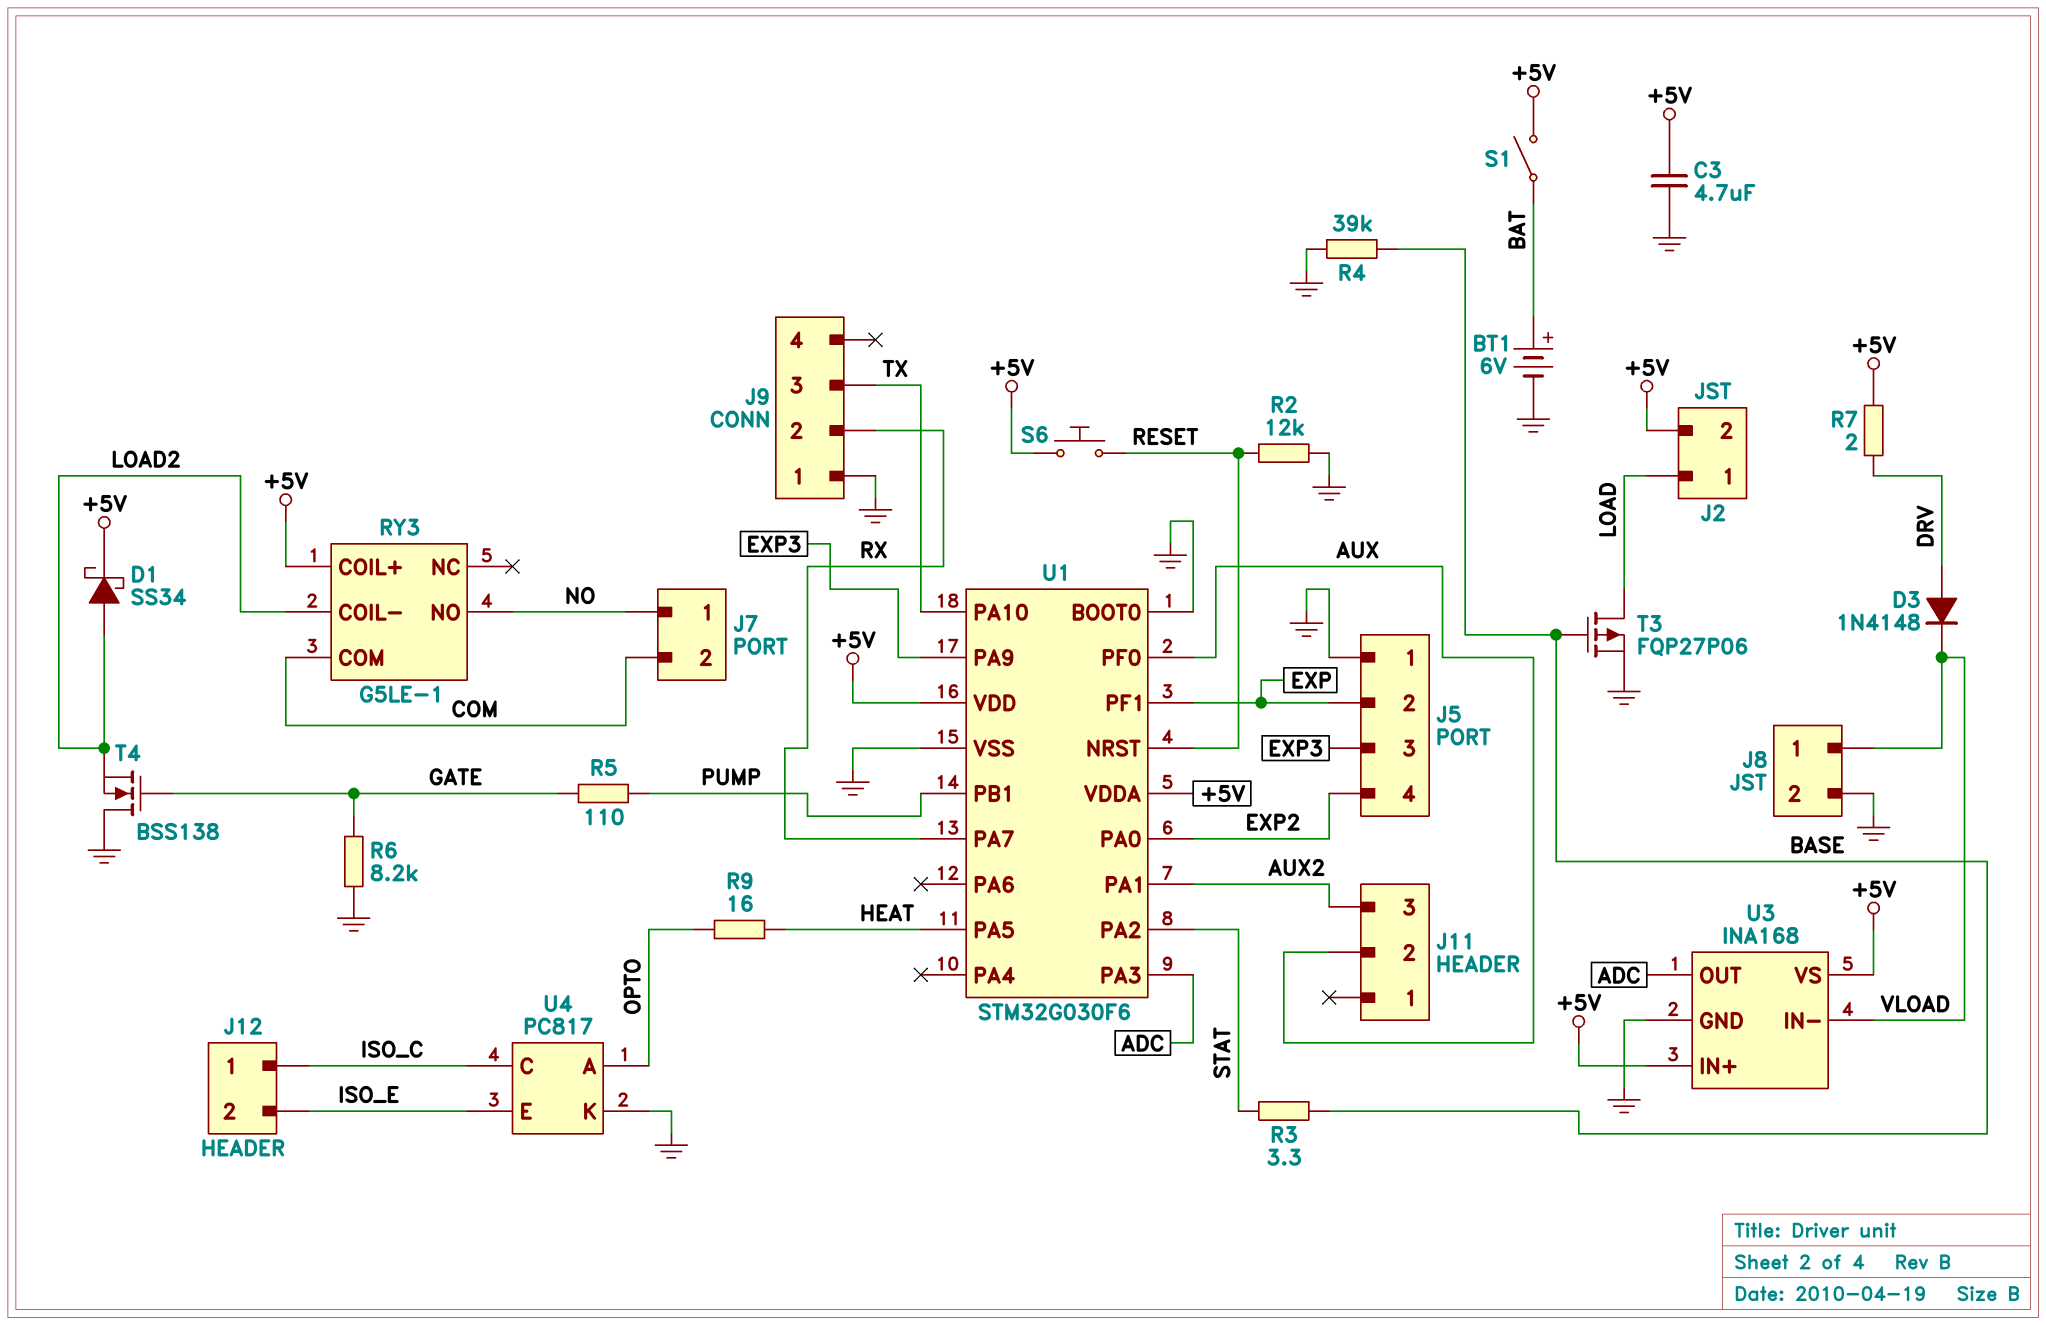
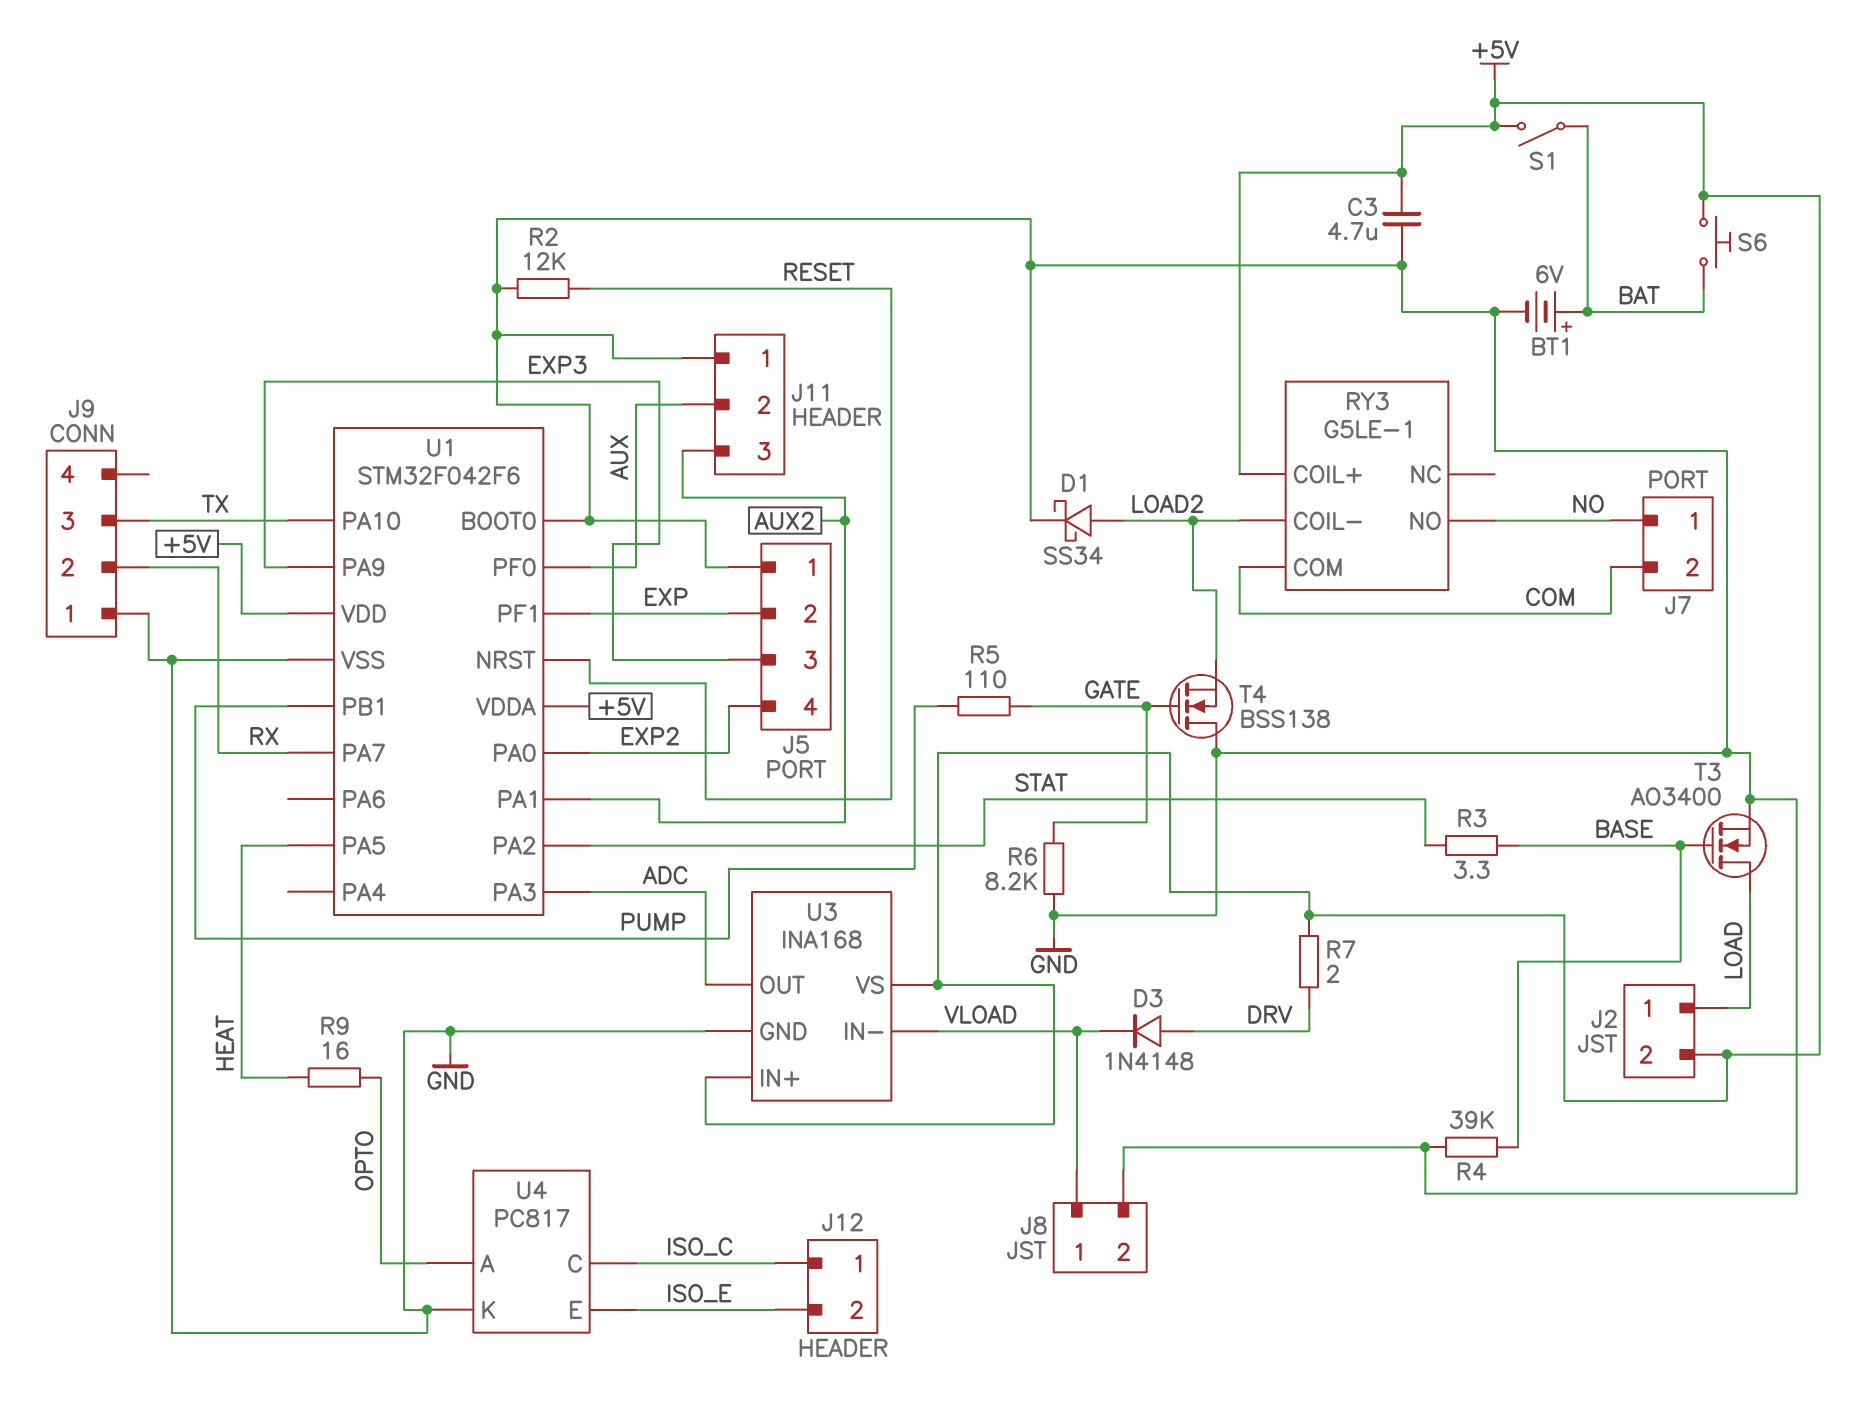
D1: schottky SS34 (A LOAD2, K +5V) -> schottky SS34 (A LOAD2, K GND)
J11 pin 1: none -> GND
S6: button (+5V, RESET) -> button (+5V, BAT)
T3: PMOS FQP27P06 (G BASE, D LOAD, S GND) -> NMOS AO3400 (G BASE, D LOAD, S GND)
U1: STM32G030F6 -> STM32F042F6

